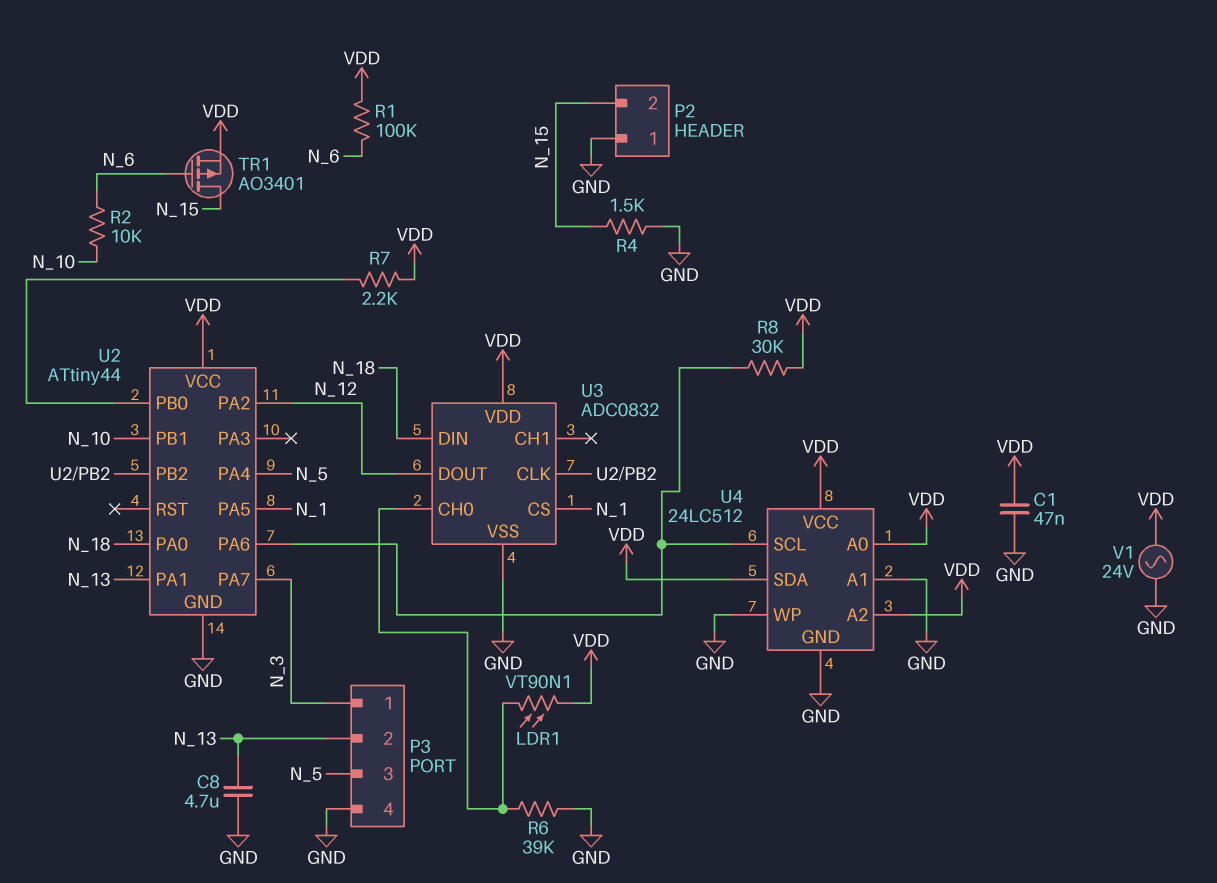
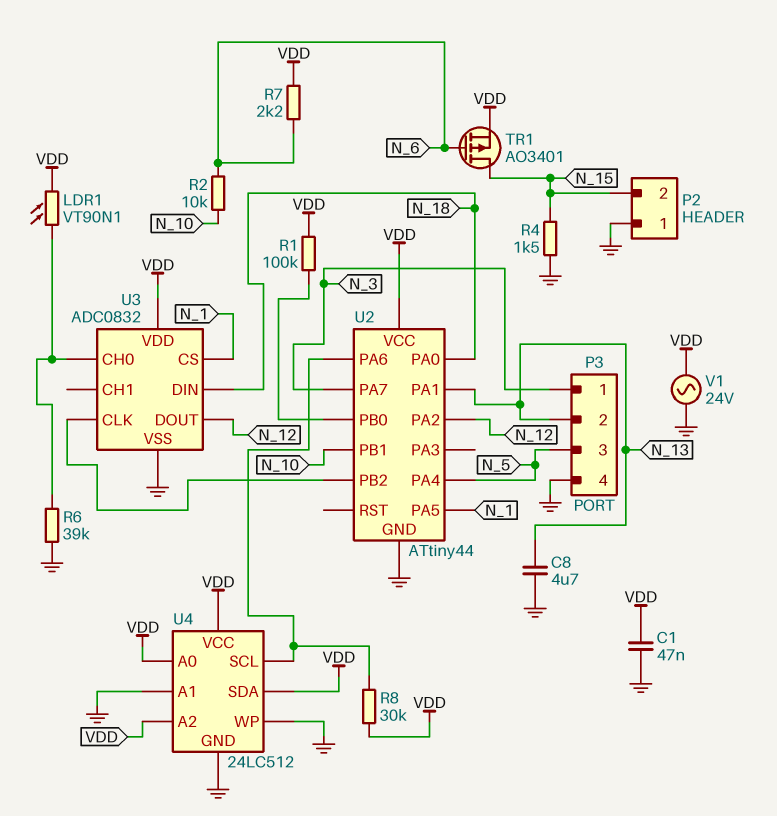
R1: 100k (N_6, VDD) -> 100k (U2/PB0, VDD)
R7: 2.2k (U2/PB0, VDD) -> 2.2k (N_6, VDD)

